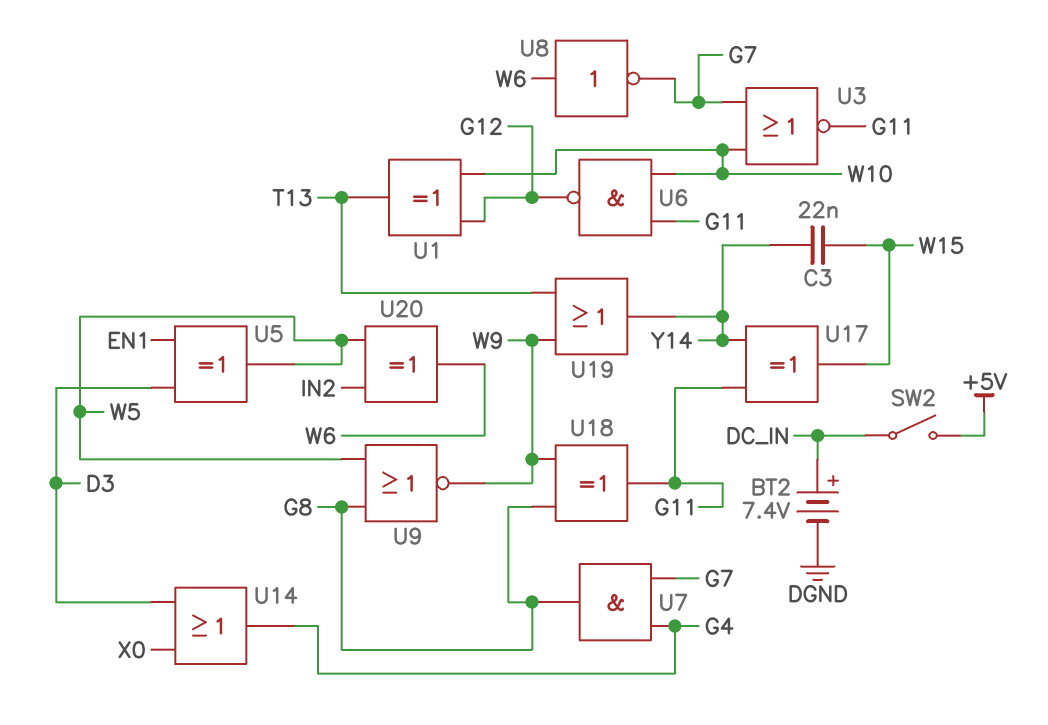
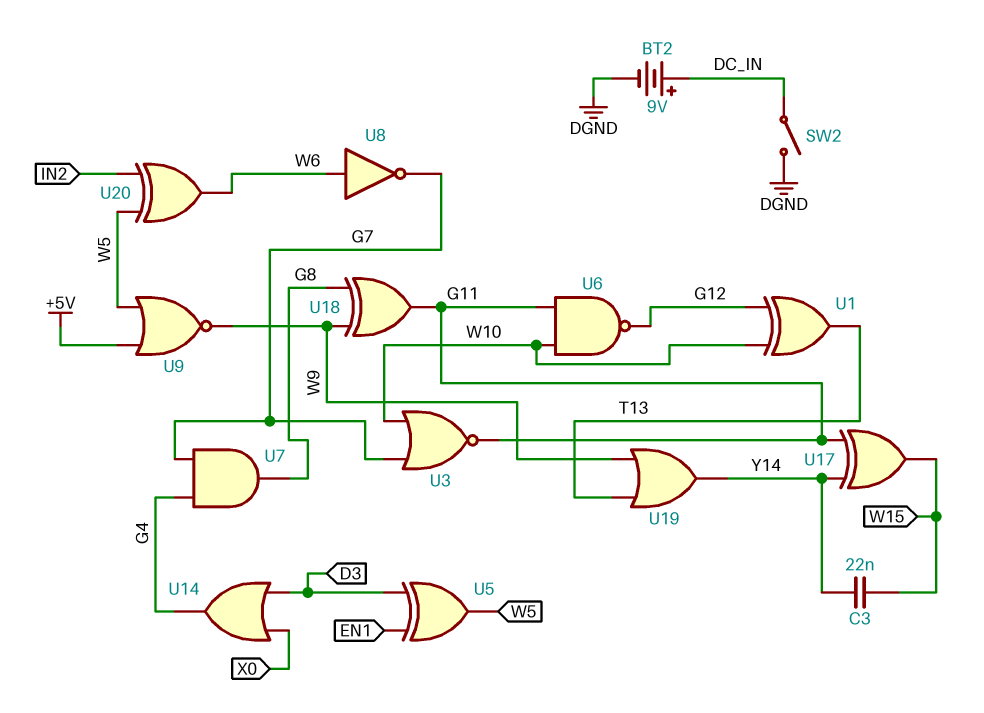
BT2: 7.4V (plus DC_IN, minus DGND) -> 9V (plus DC_IN, minus DGND)
SW2: switch (+5V, DC_IN) -> switch (DC_IN, DGND)
U9: NOR (in G8, in W5, out W9) -> NOR (in +5V, in W5, out W9)

